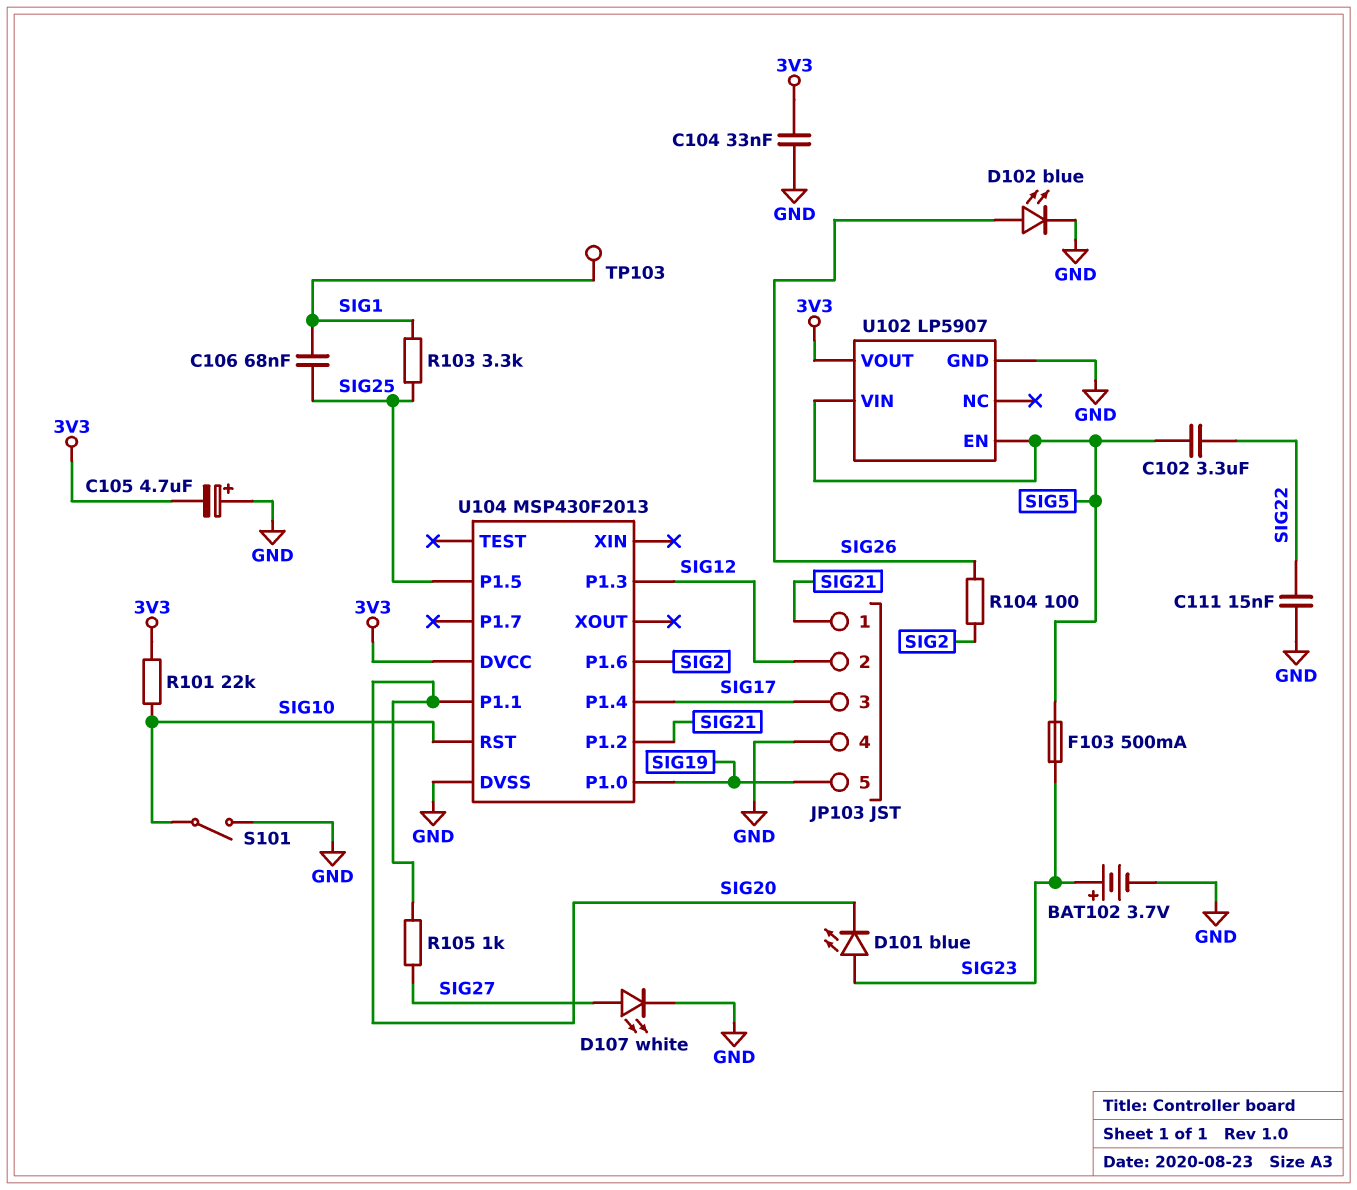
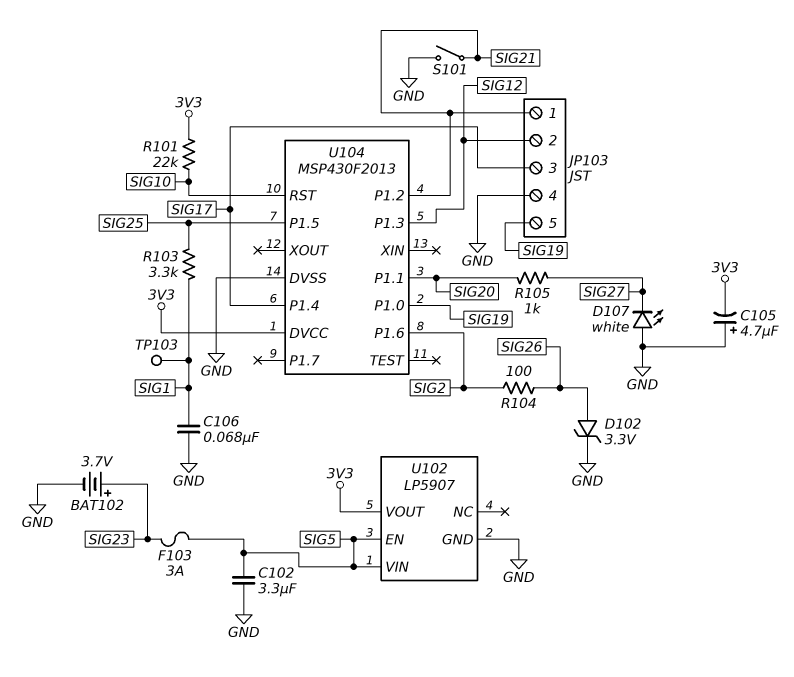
C102: 3.3uF (SIG5, SIG22) -> 3.3uF (GND, SIG5)
C104: 33nF (3V3, GND) -> none
C106: 68nF (SIG1, SIG25) -> 68nF (GND, SIG1)
C111: 15nF (GND, SIG22) -> none
D101: LED blue (A SIG23, K SIG20) -> none
D102: LED blue (A SIG26, K GND) -> zener 3.3V (A SIG26, K GND)
D107: LED white (A SIG27, K GND) -> LED white (A GND, K SIG27)
F103: 500mA (SIG5, SIG23) -> 3A (SIG5, SIG23)
S101: switch (GND, SIG10) -> switch (GND, SIG21)

